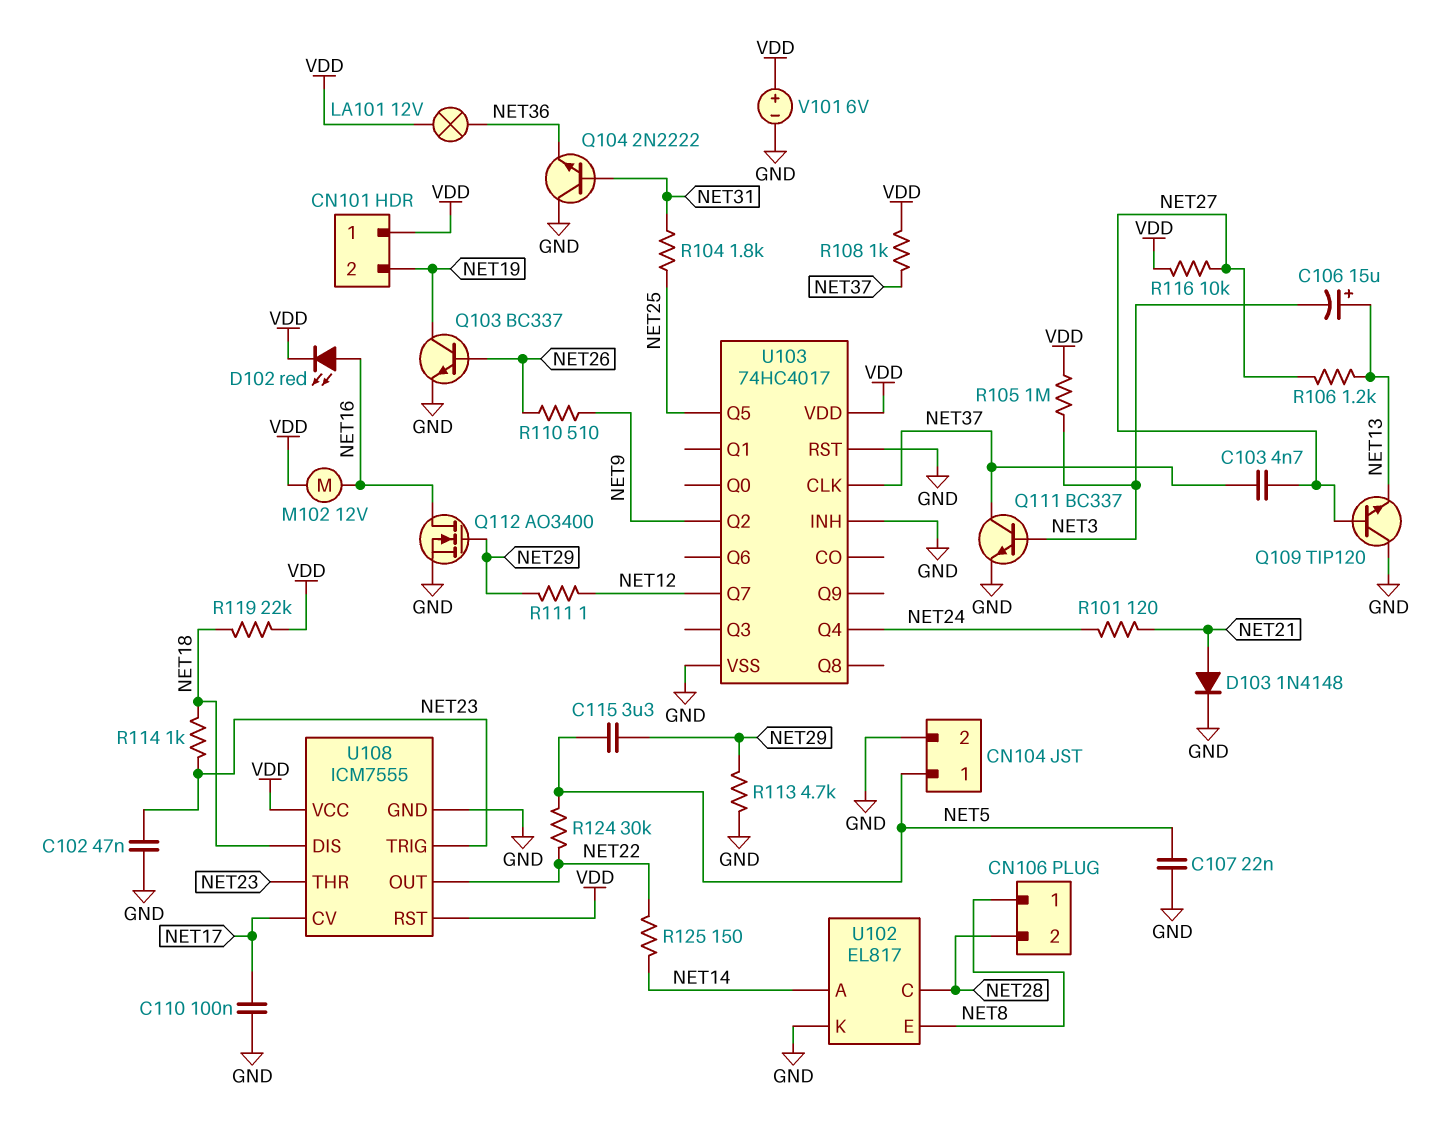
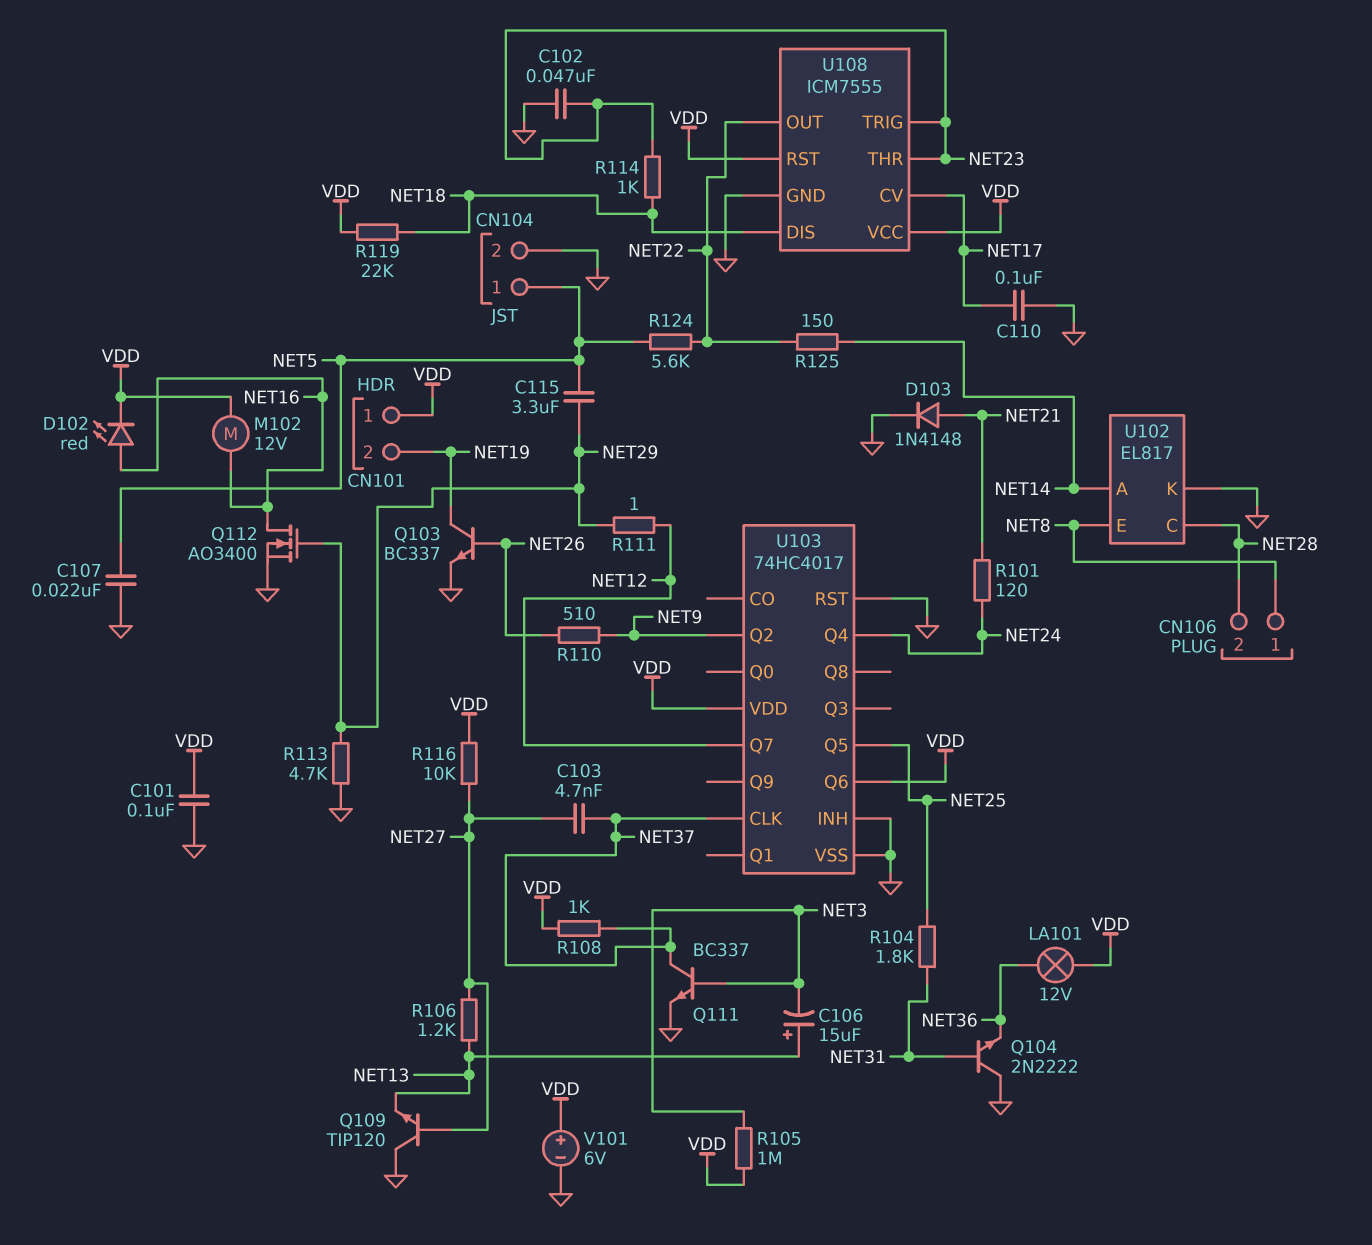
C101: none -> 100nF (GND, VDD)
R124: 30k (NET5, NET22) -> 5.6k (NET5, NET22)
U103 pin Q6: none -> VDD

